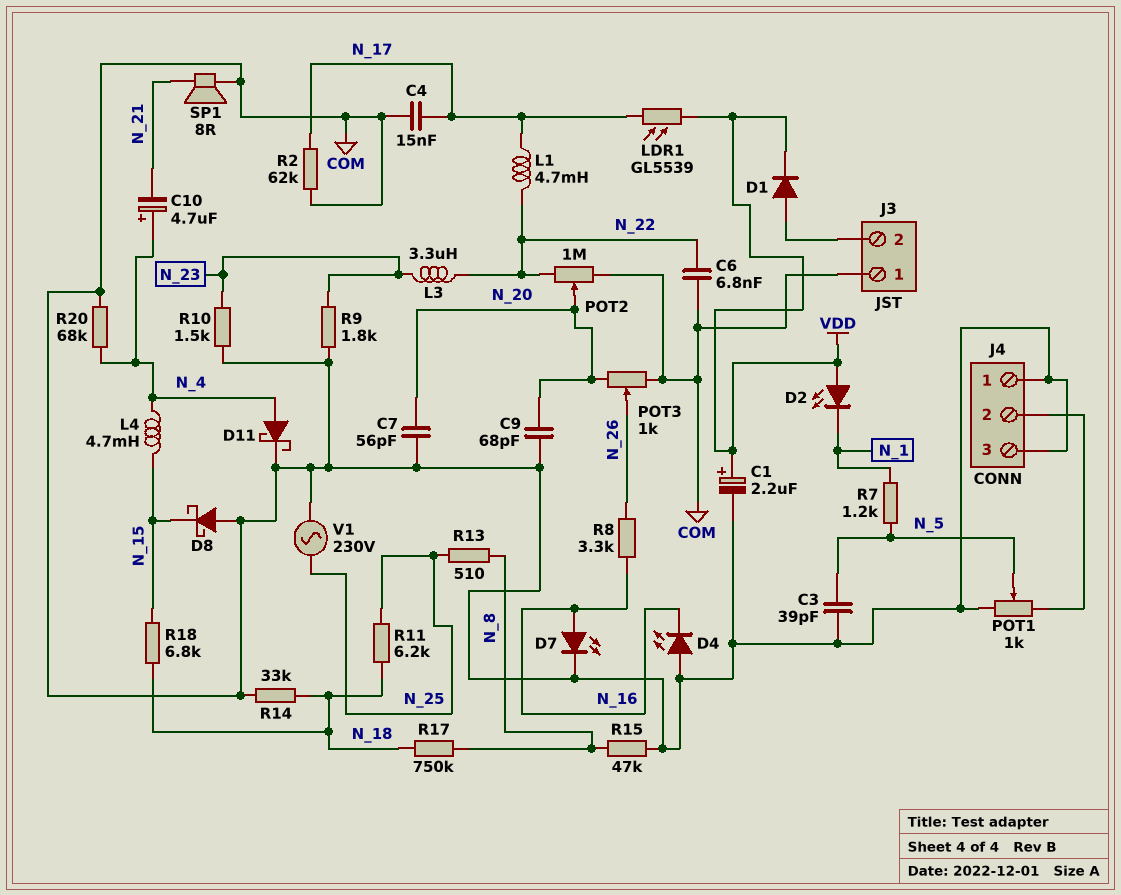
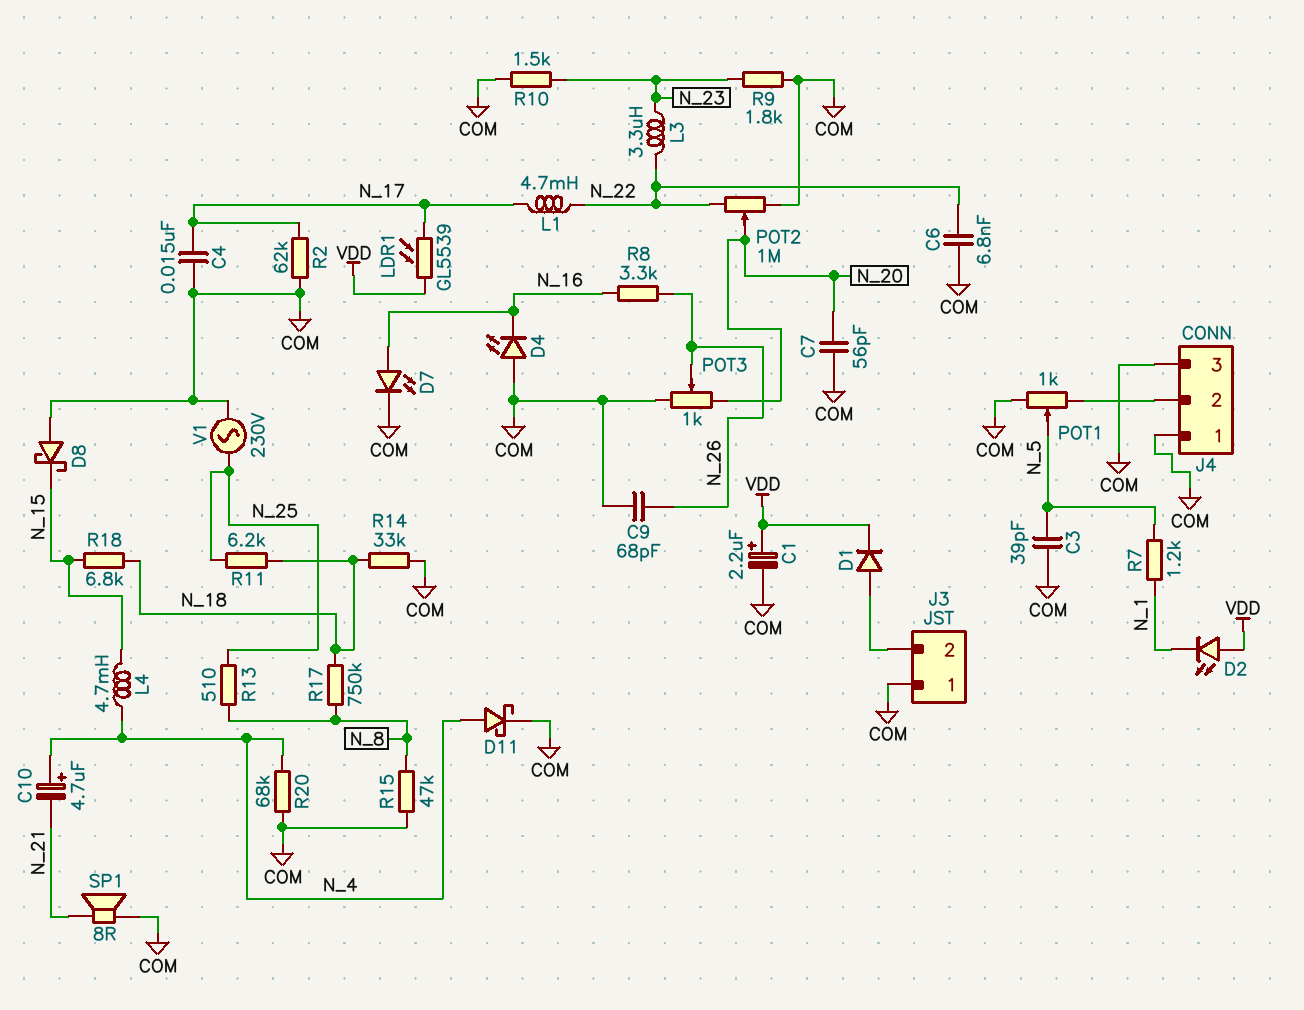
C9: 68pF (COM, N_20) -> 68pF (COM, N_26)

